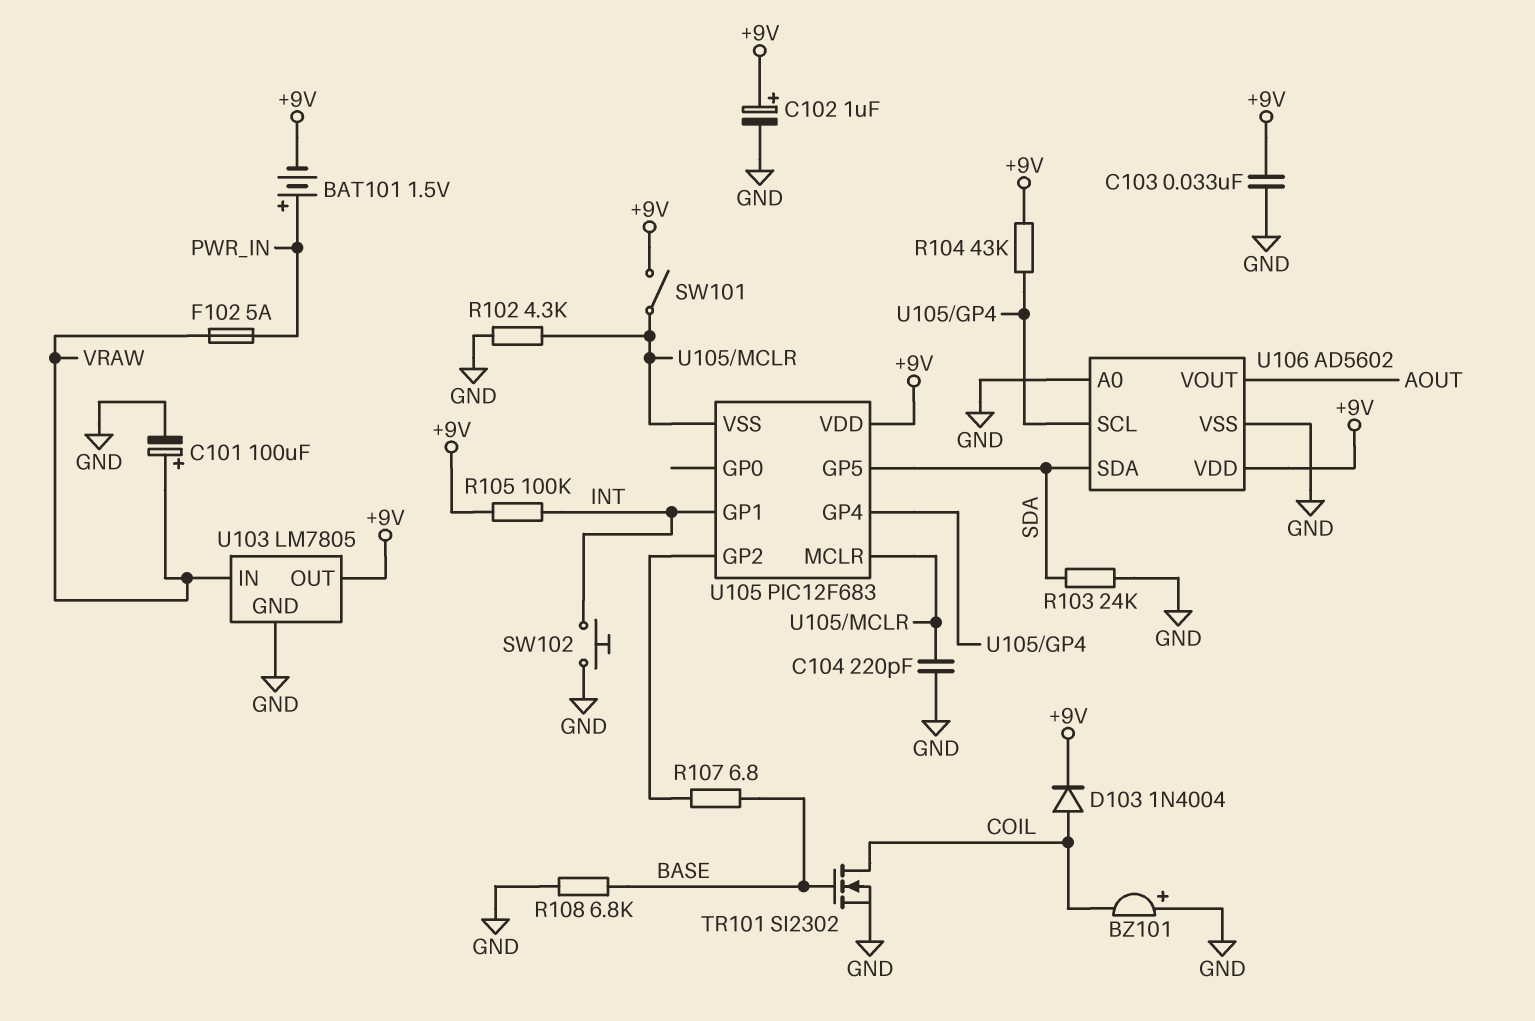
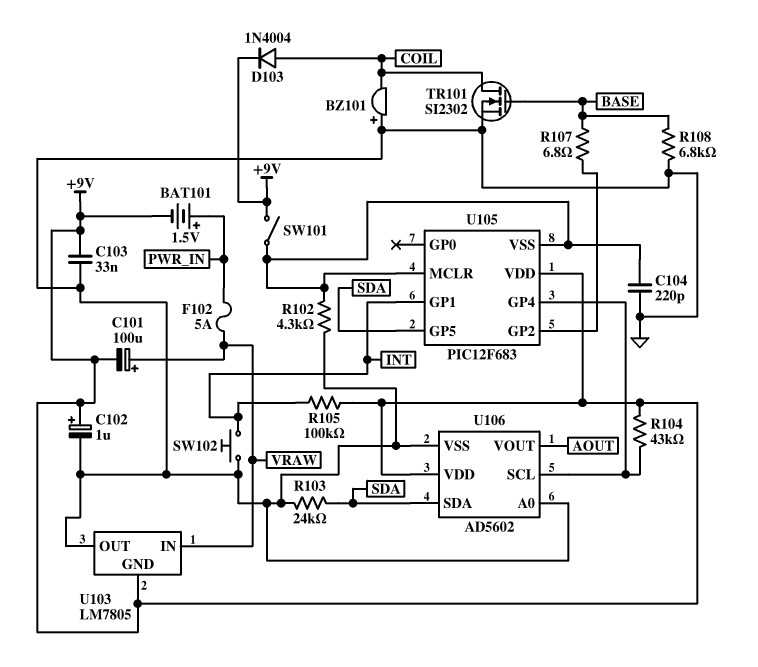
C101: 100uF (plus VRAW, minus GND) -> 100uF (plus VRAW, minus +9V)
U103 pin GND: GND -> +9V
U103 pin OUT: +9V -> GND

